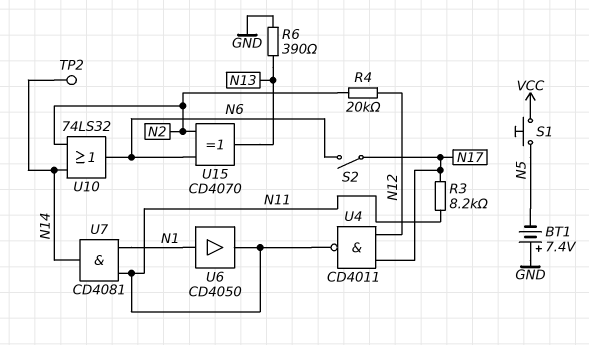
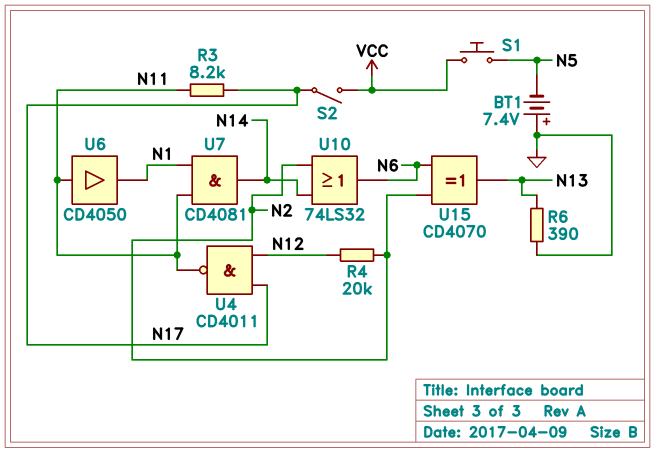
S2: switch (N6, N17) -> switch (N17, VCC)
TP2: test point (N14) -> none
U6: buffer CD4050 (in N1, out N11) -> buffer CD4050 (in N11, out N1)

